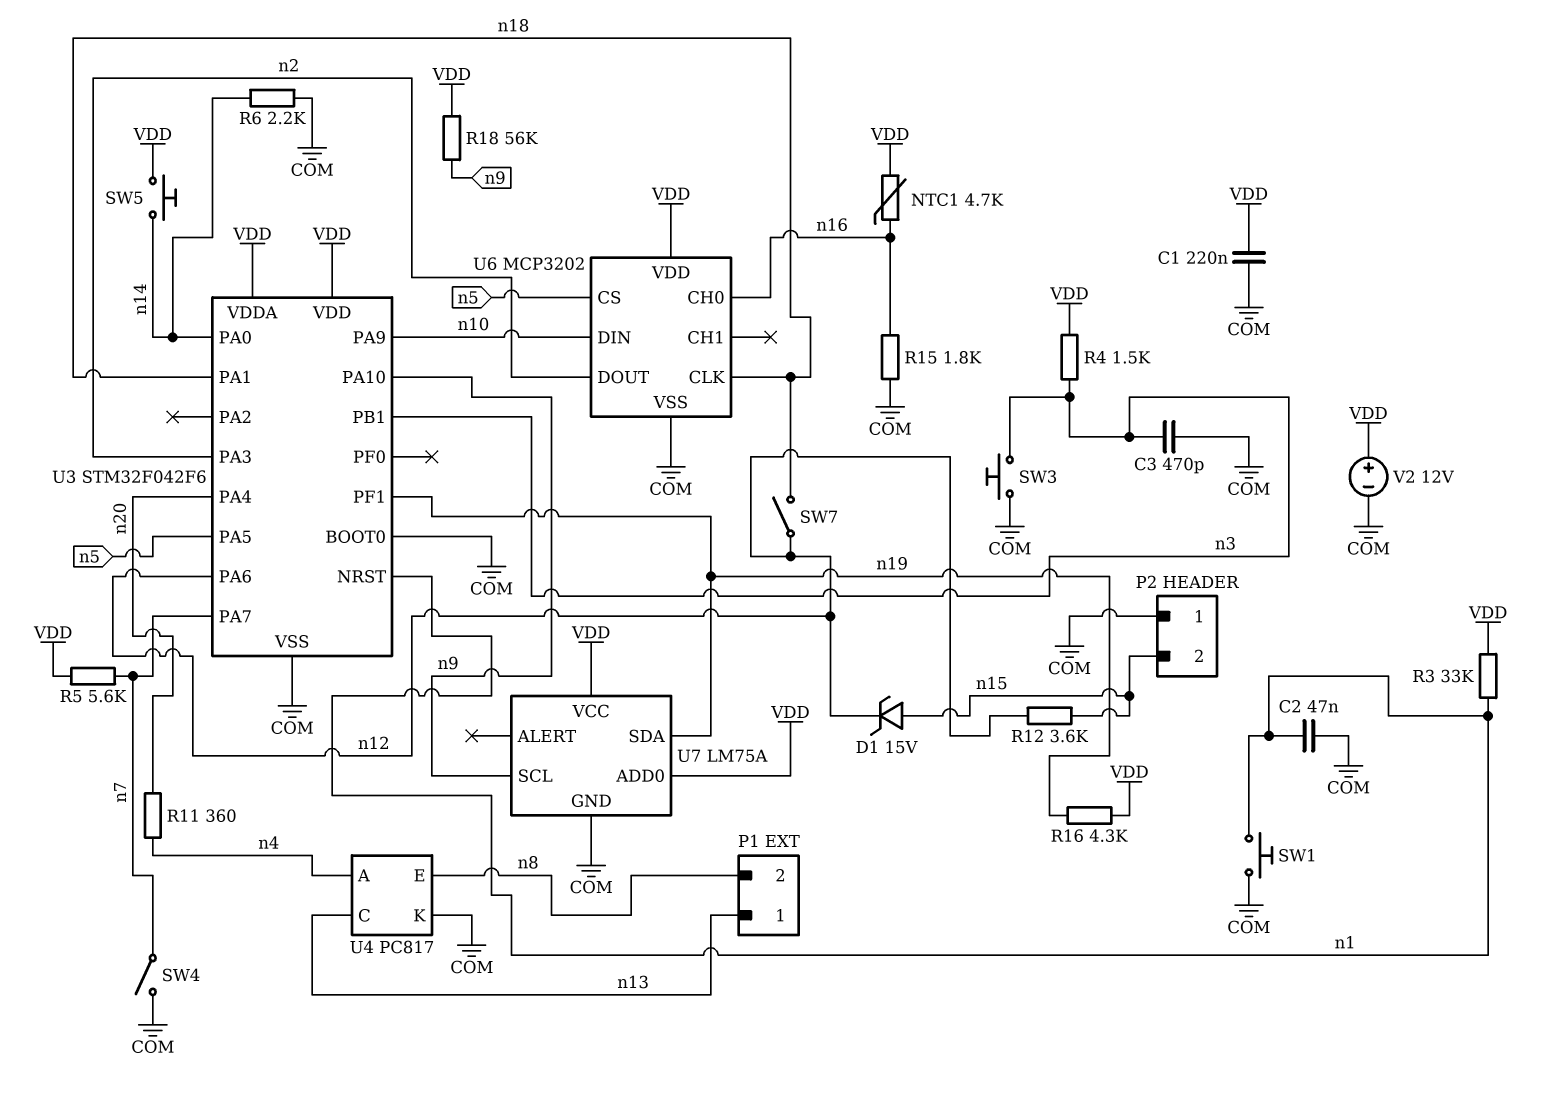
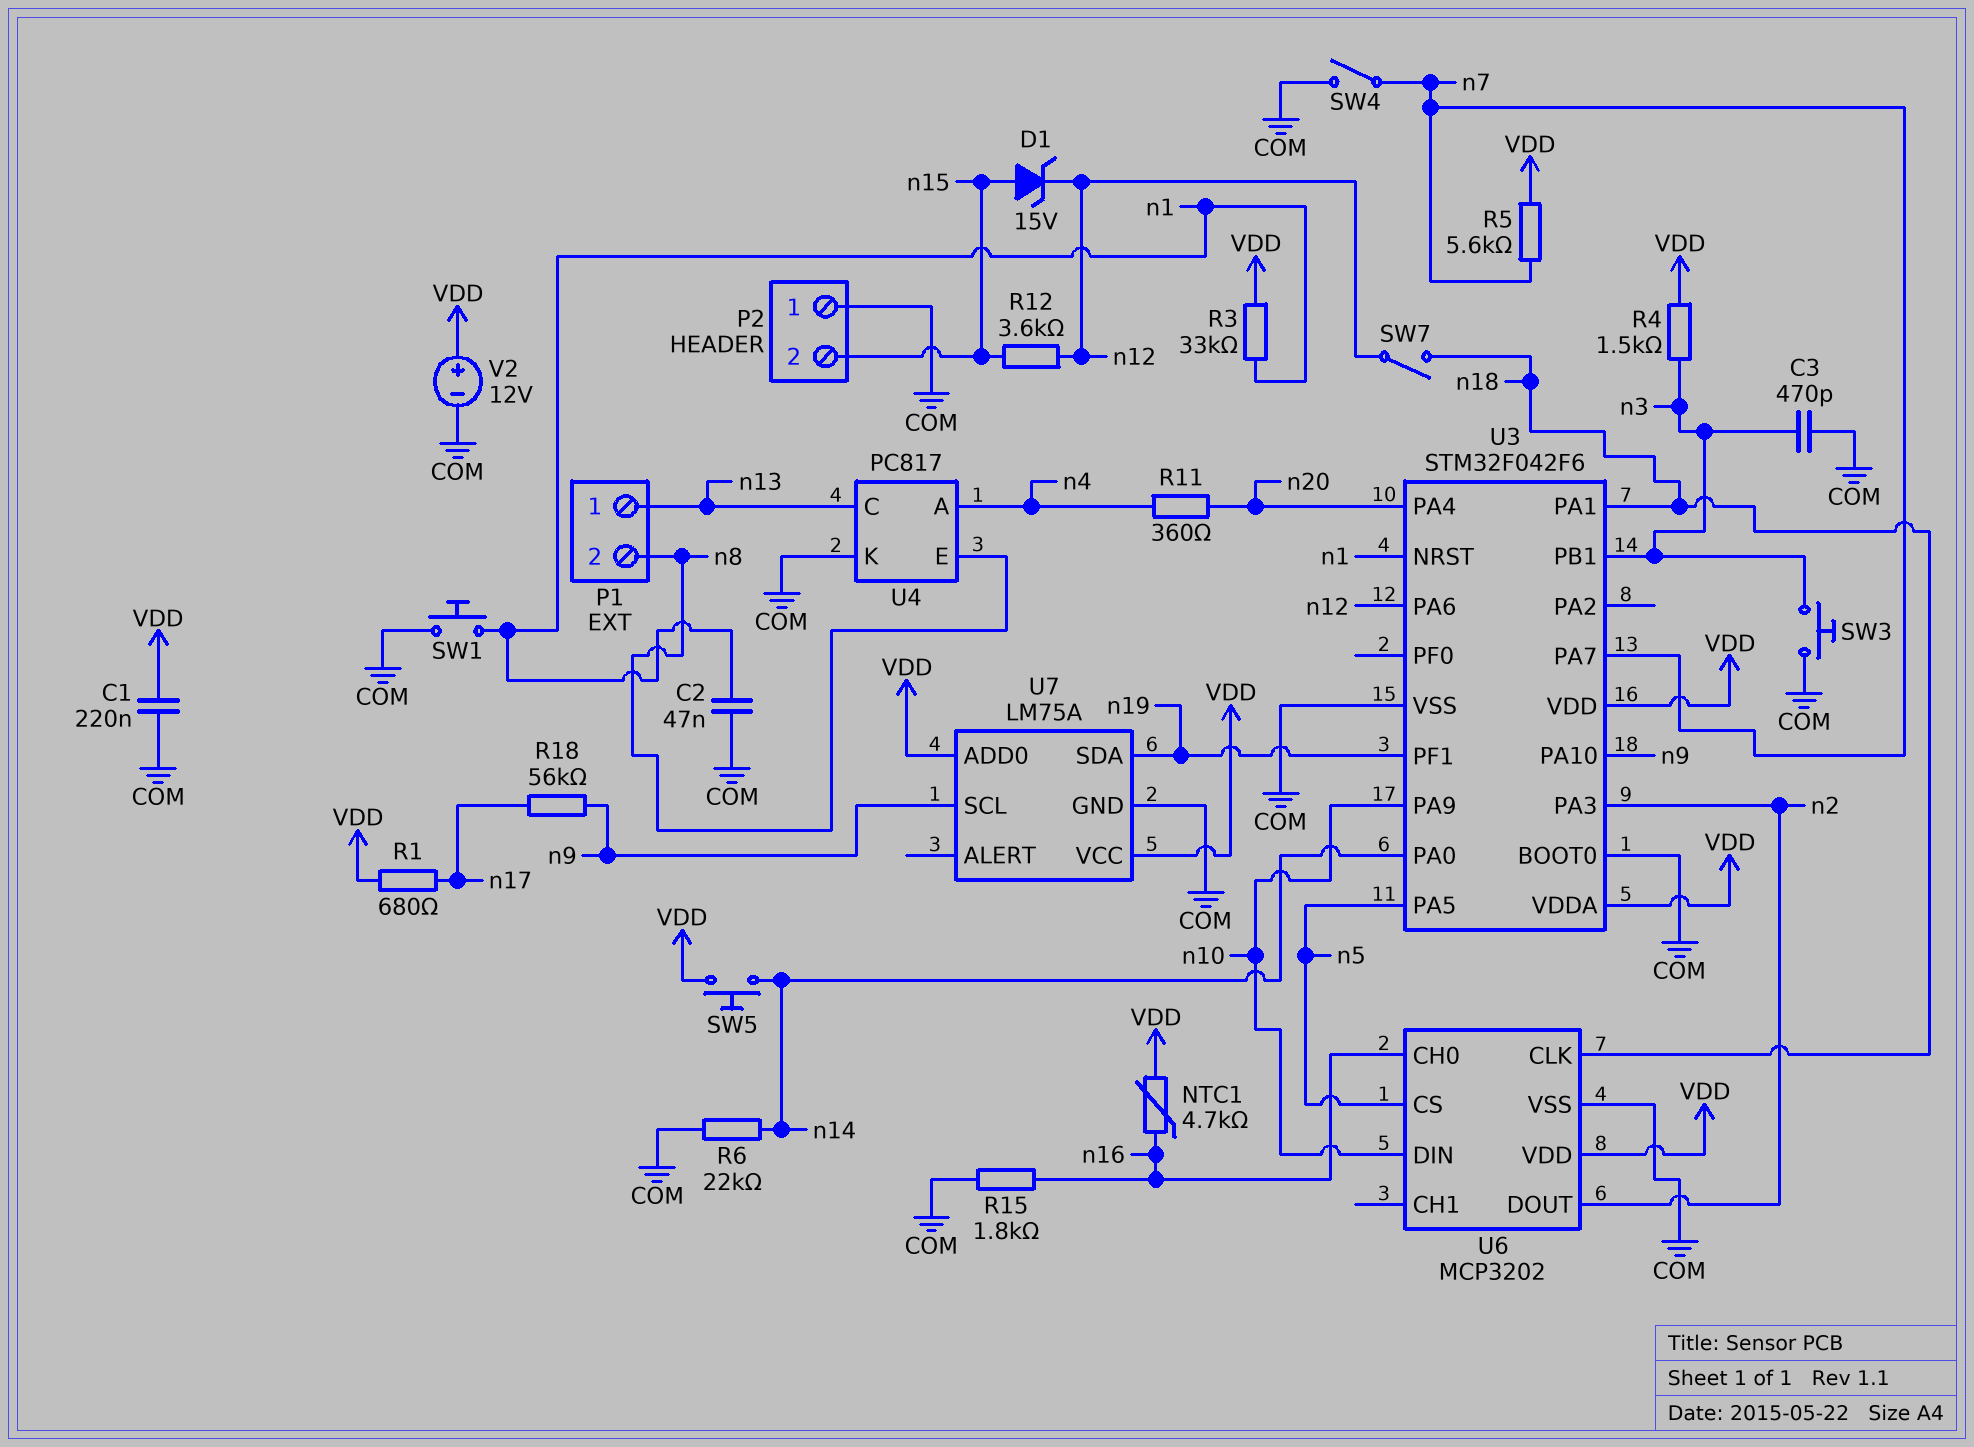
R1: none -> 680 (VDD, n17)
R6: 2.2k (COM, n14) -> 22k (COM, n14)
R16: 4.3k (VDD, n19) -> none
R18: 56k (VDD, n9) -> 56k (n9, n17)

